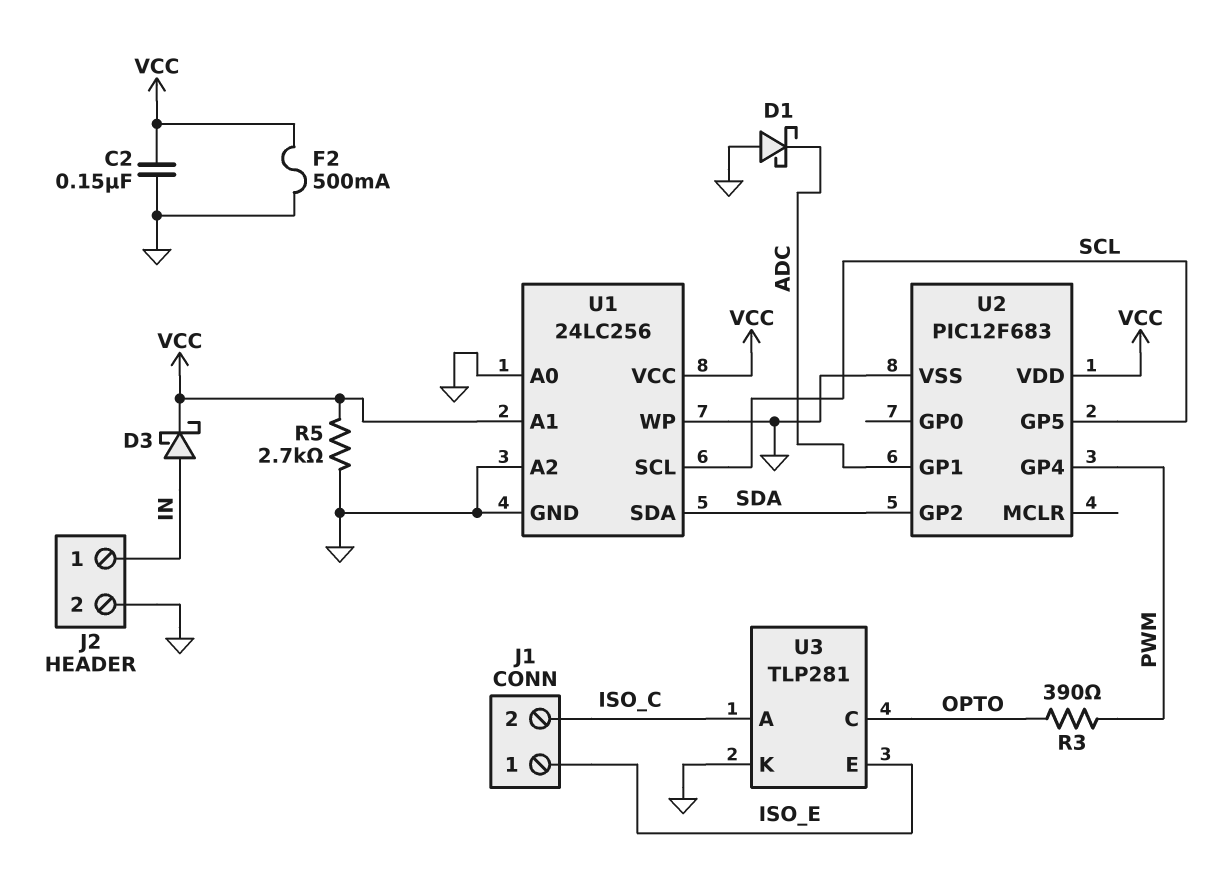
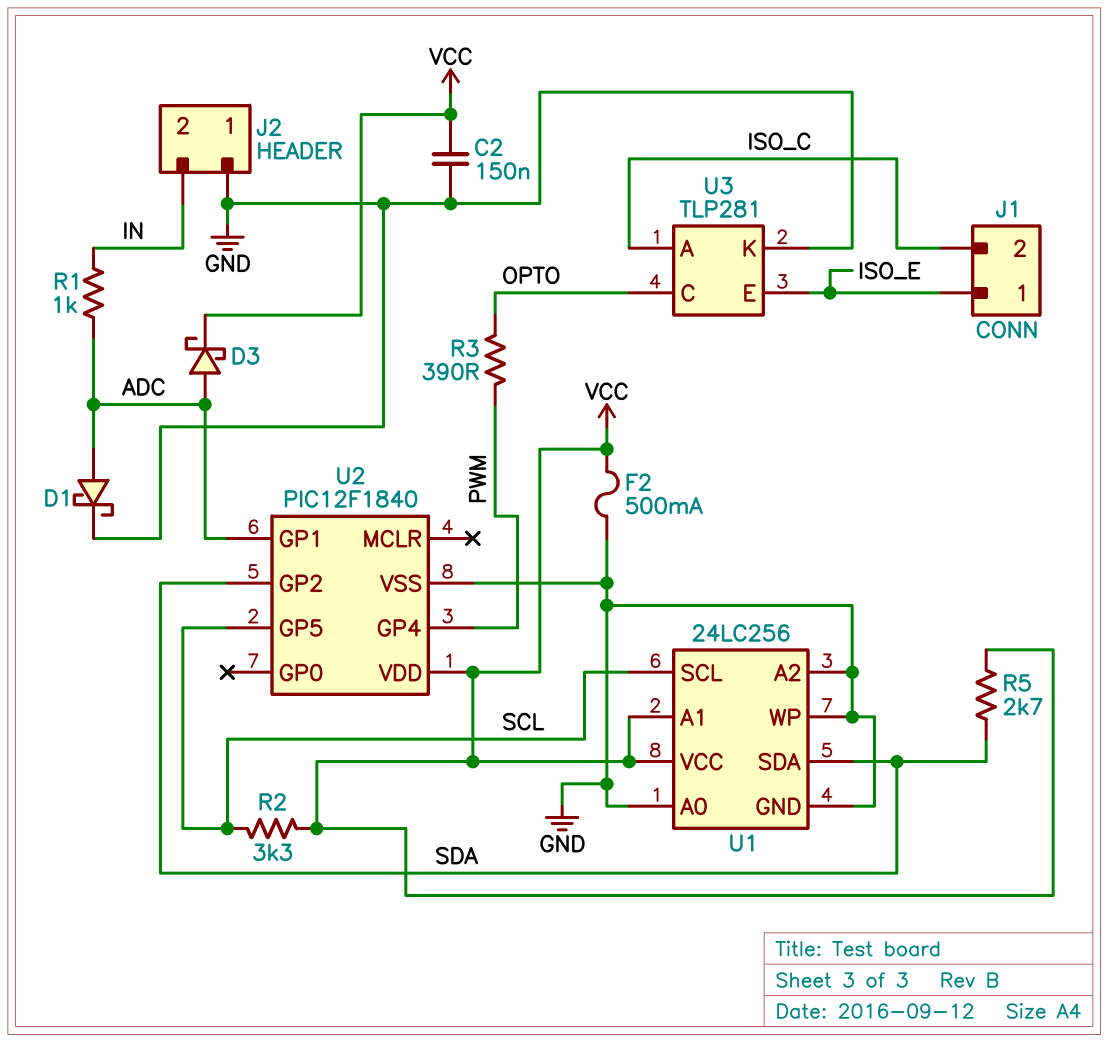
D1: schottky (A GND, K ADC) -> schottky (A ADC, K GND)
D3: schottky (A IN, K VCC) -> schottky (A ADC, K VCC)
J2 pin 1: IN -> GND
J2 pin 2: GND -> IN
R1: none -> 1k (ADC, IN)
R2: none -> 3.3k (SCL, VCC)
R5: 2.7k (GND, VCC) -> 2.7k (SDA, VCC)
U2: PIC12F683 -> PIC12F1840

